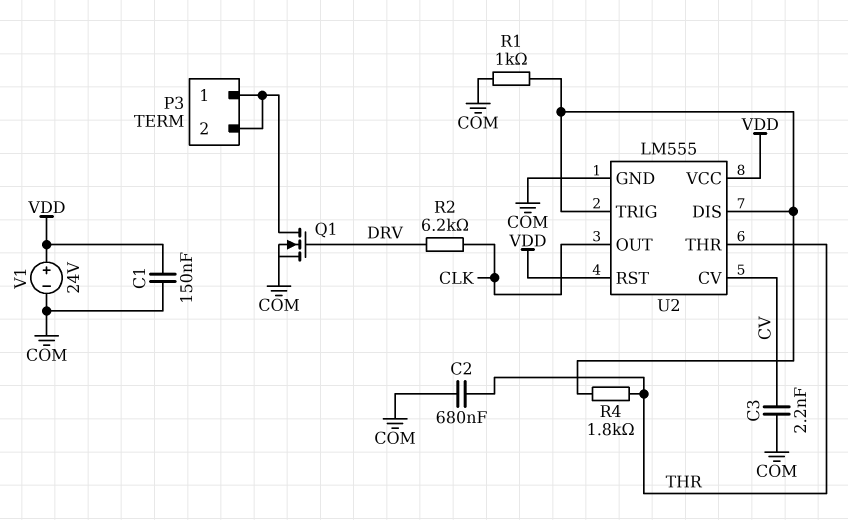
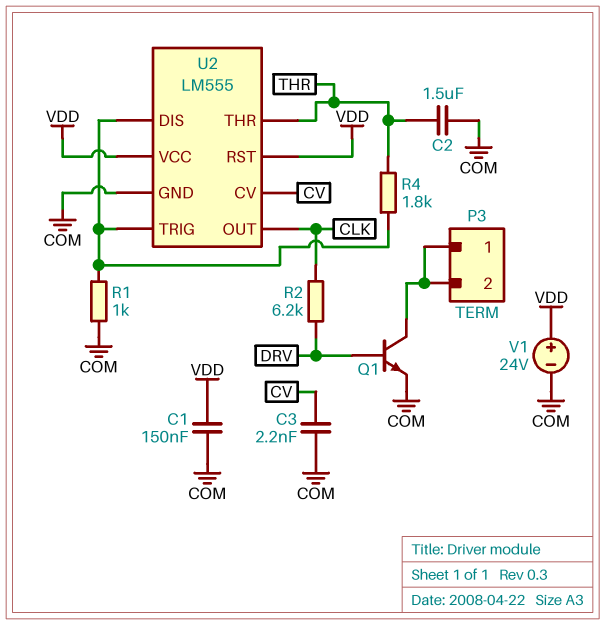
C2: 680nF (COM, THR) -> 1.5uF (COM, THR)
Q1: NMOS (G DRV, D P3/1, S COM) -> NPN (B DRV, C P3/1, E COM)

